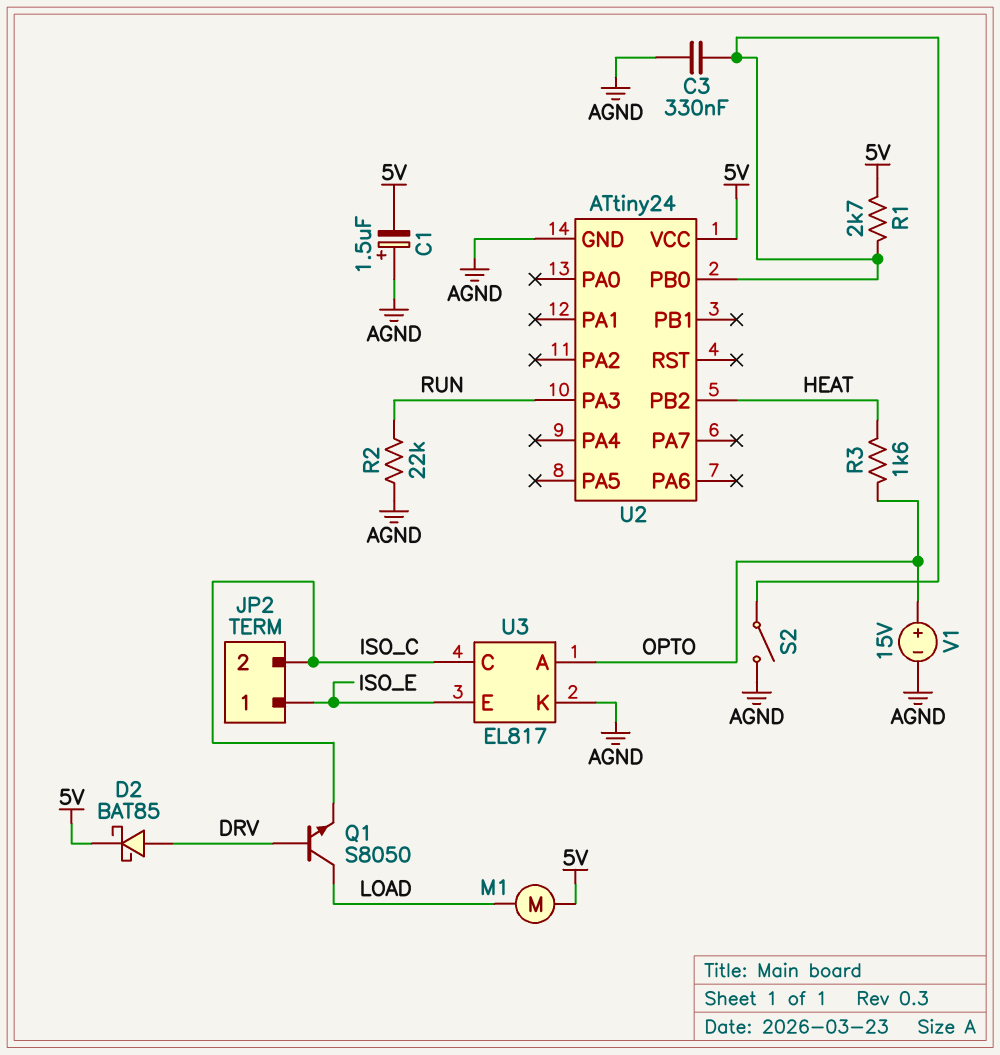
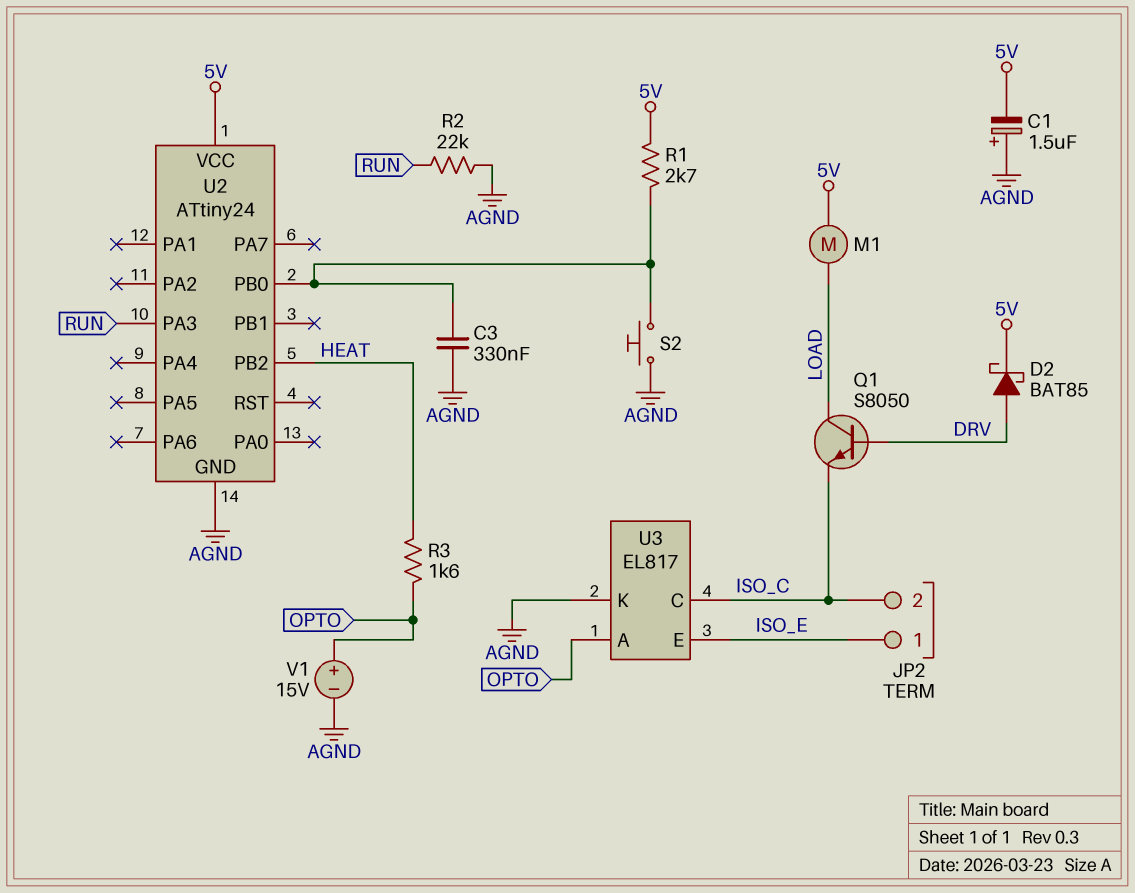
S2: switch (AGND, U2/PB0) -> button (AGND, U2/PB0)

